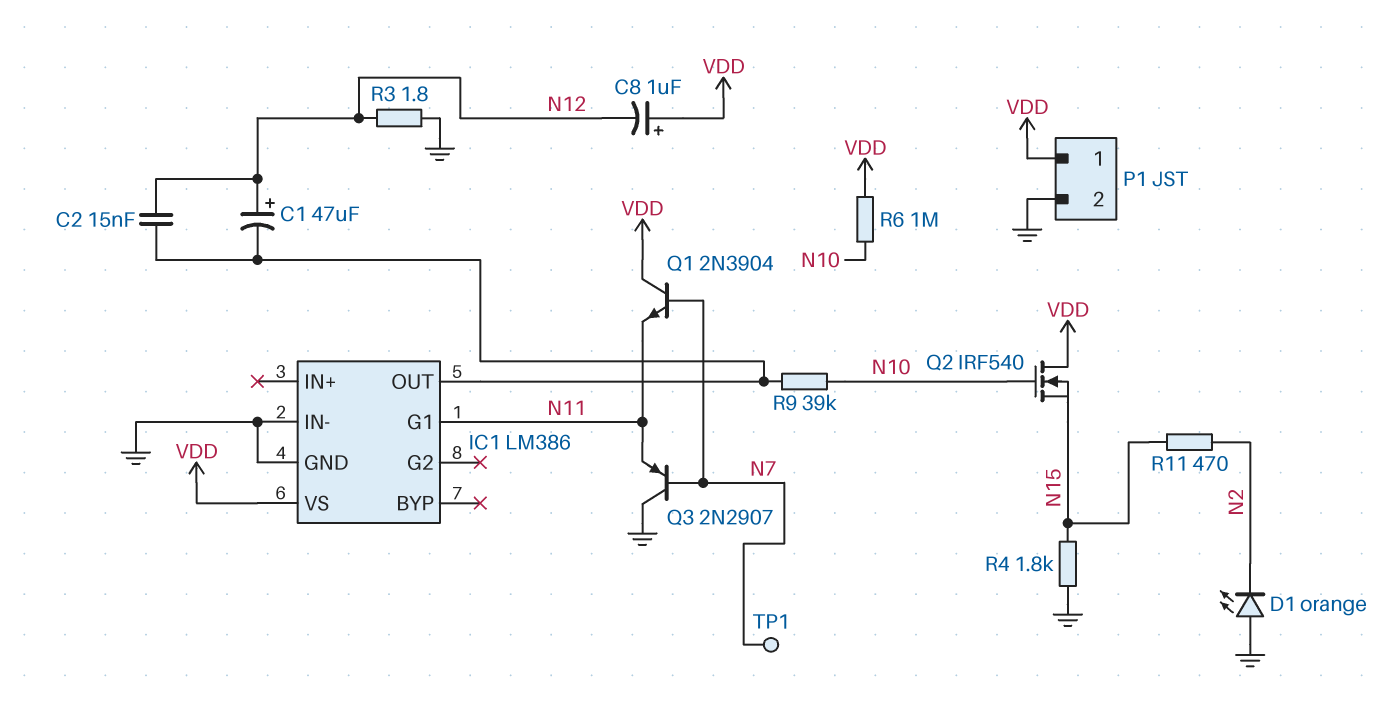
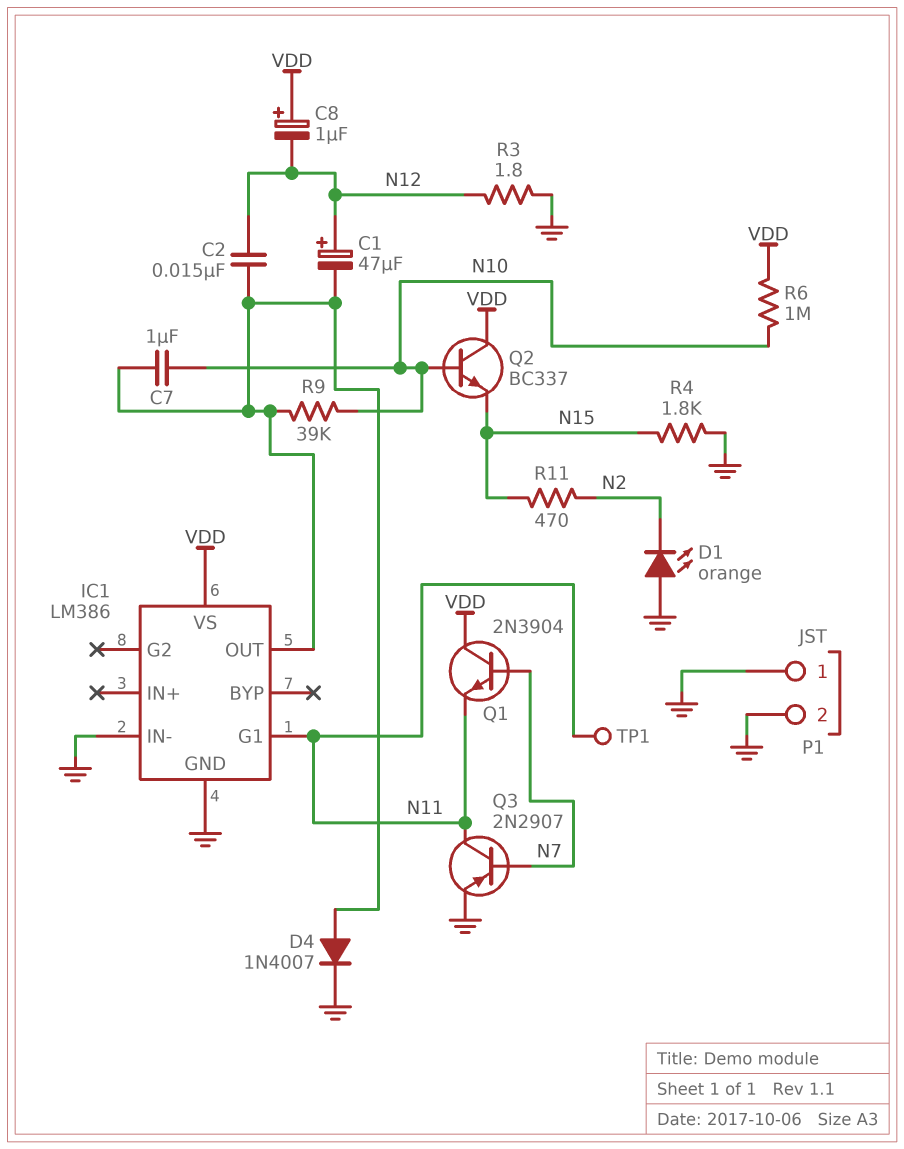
C7: none -> 1uF (IC1/OUT, N10)
D4: none -> diode 1N4007 (A IC1/OUT, K GND)
P1 pin 1: VDD -> GND
Q2: NMOS IRF540 (G N10, D VDD, S N15) -> NPN BC337 (B N10, C VDD, E N15)
Q3: PNP 2N2907 (B N7, C GND, E N11) -> PNP 2N2907 (B N7, C N11, E GND)
TP1: test point (N7) -> test point (N11)

